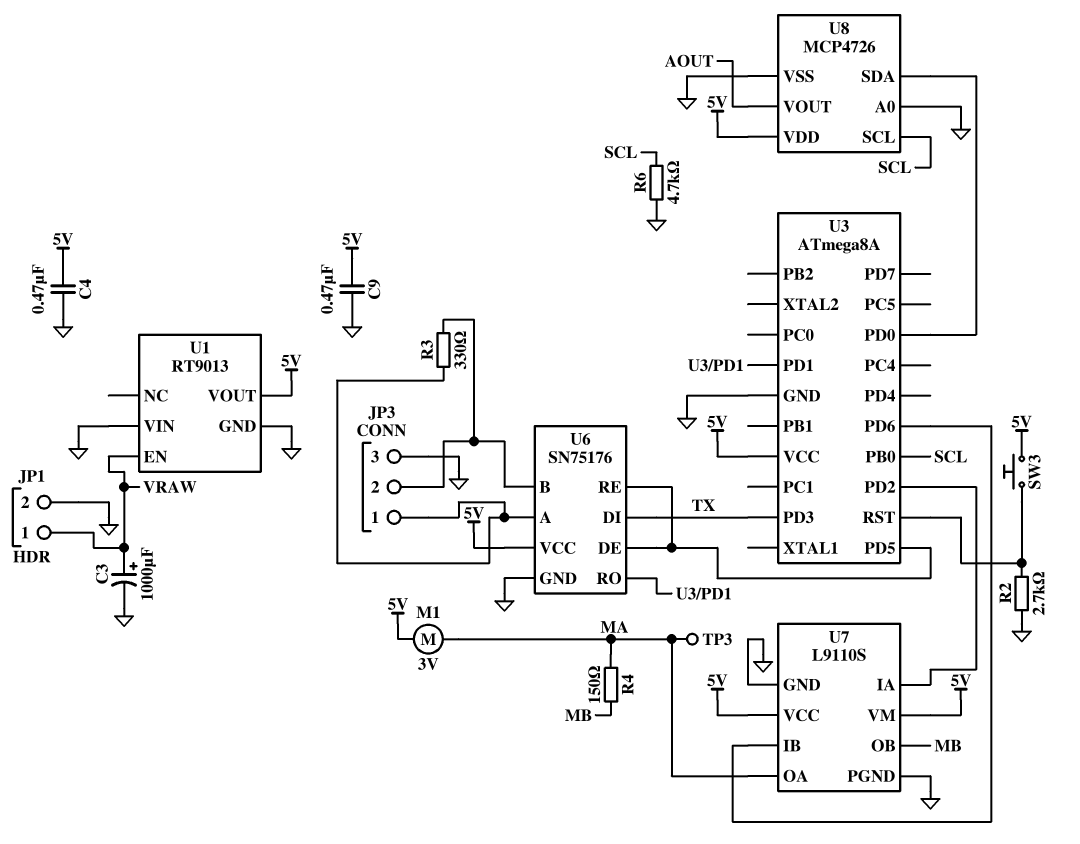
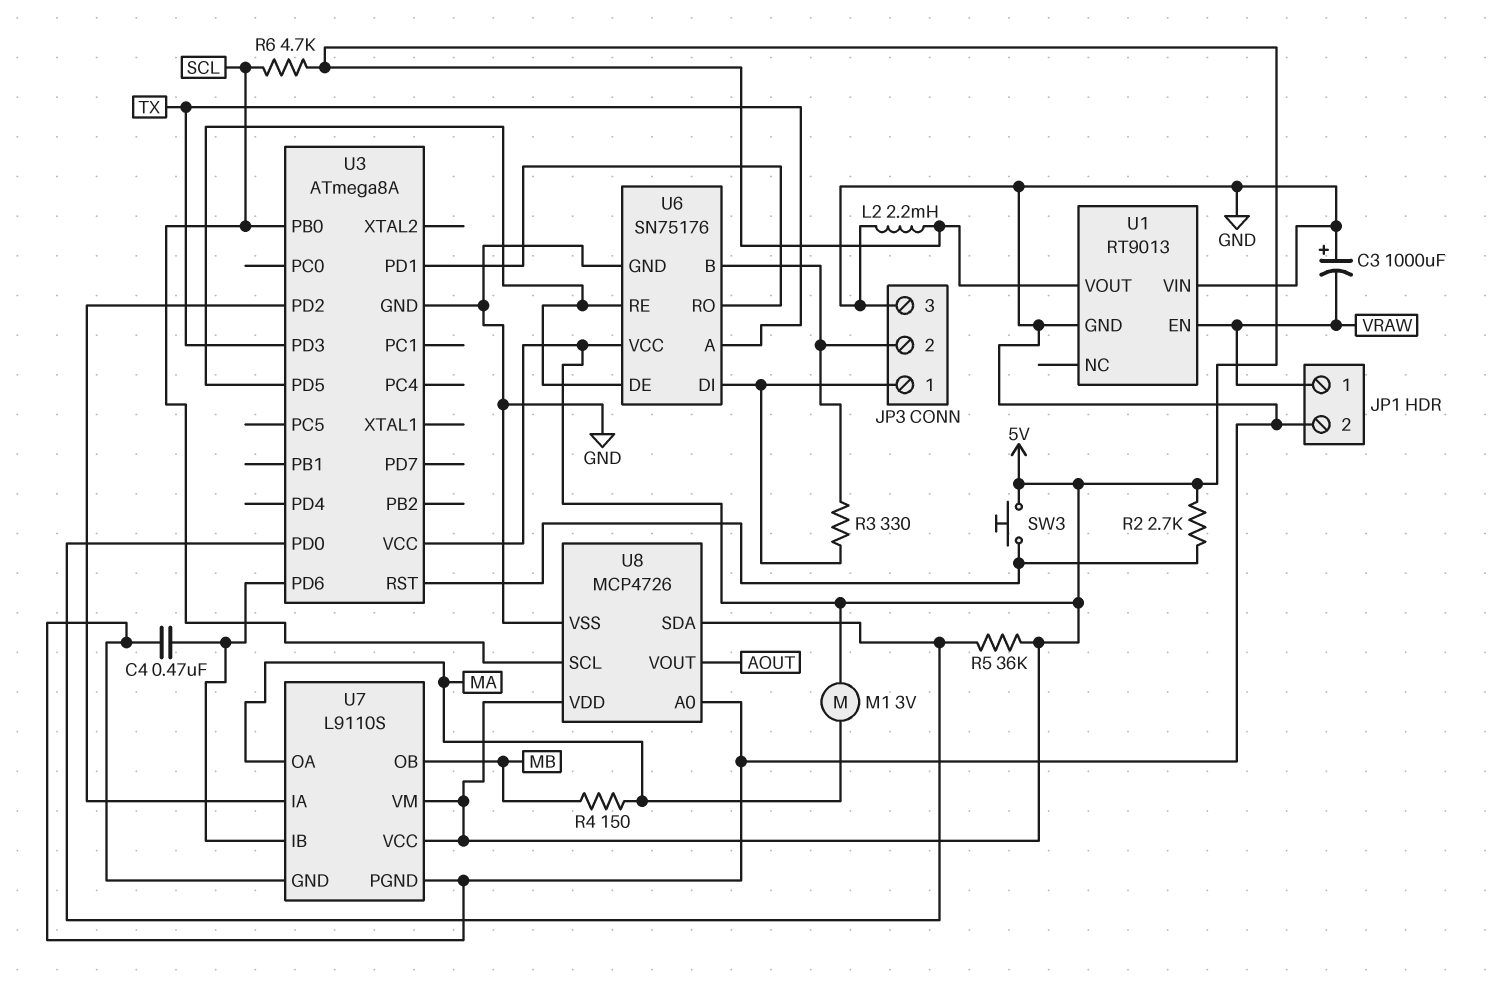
C3: 1000uF (plus VRAW, minus GND) -> 1000uF (plus GND, minus VRAW)
C4: 470nF (5V, GND) -> 470nF (GND, U3/PD6)
C9: 470nF (5V, GND) -> none
L2: none -> 2.2mH (5V, GND)
R2: 2.7k (GND, U3/RST) -> 2.7k (5V, U3/RST)
R5: none -> 36k (5V, U3/PD0)
R6: 4.7k (GND, SCL) -> 4.7k (5V, SCL)
TP3: test point (MA) -> none
U6 pin A: JP3/1 -> TX
U6 pin DI: TX -> JP3/1

